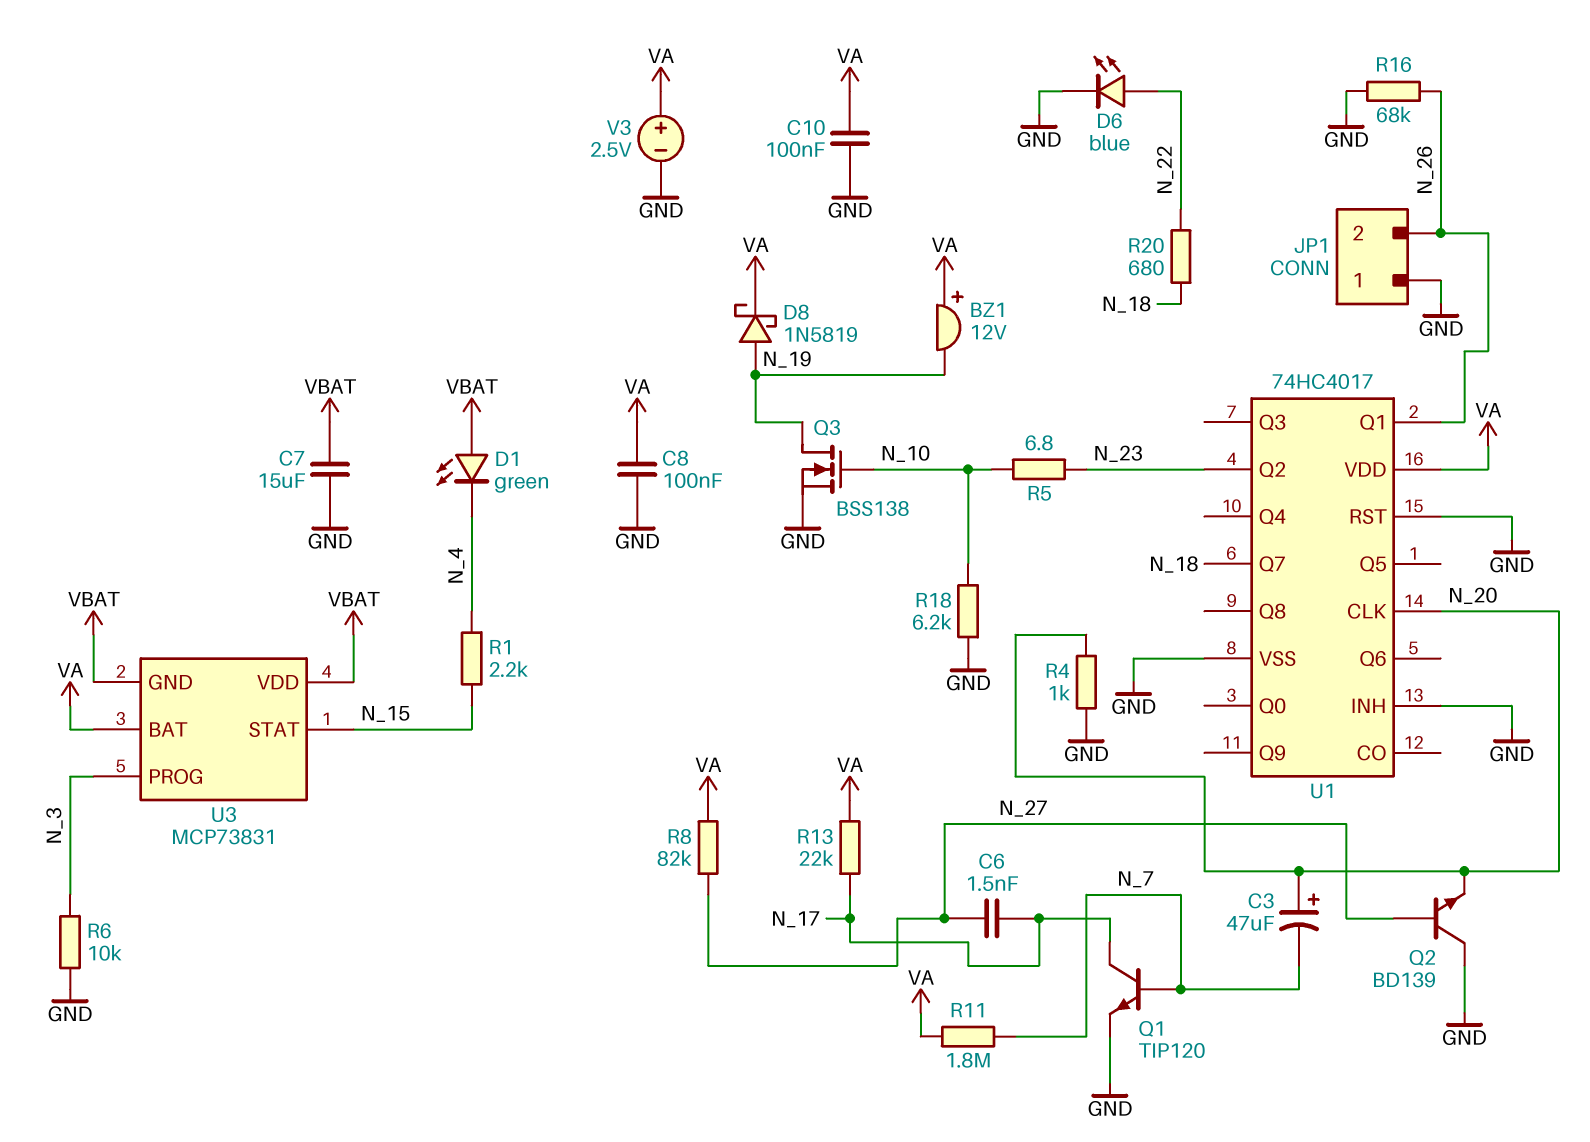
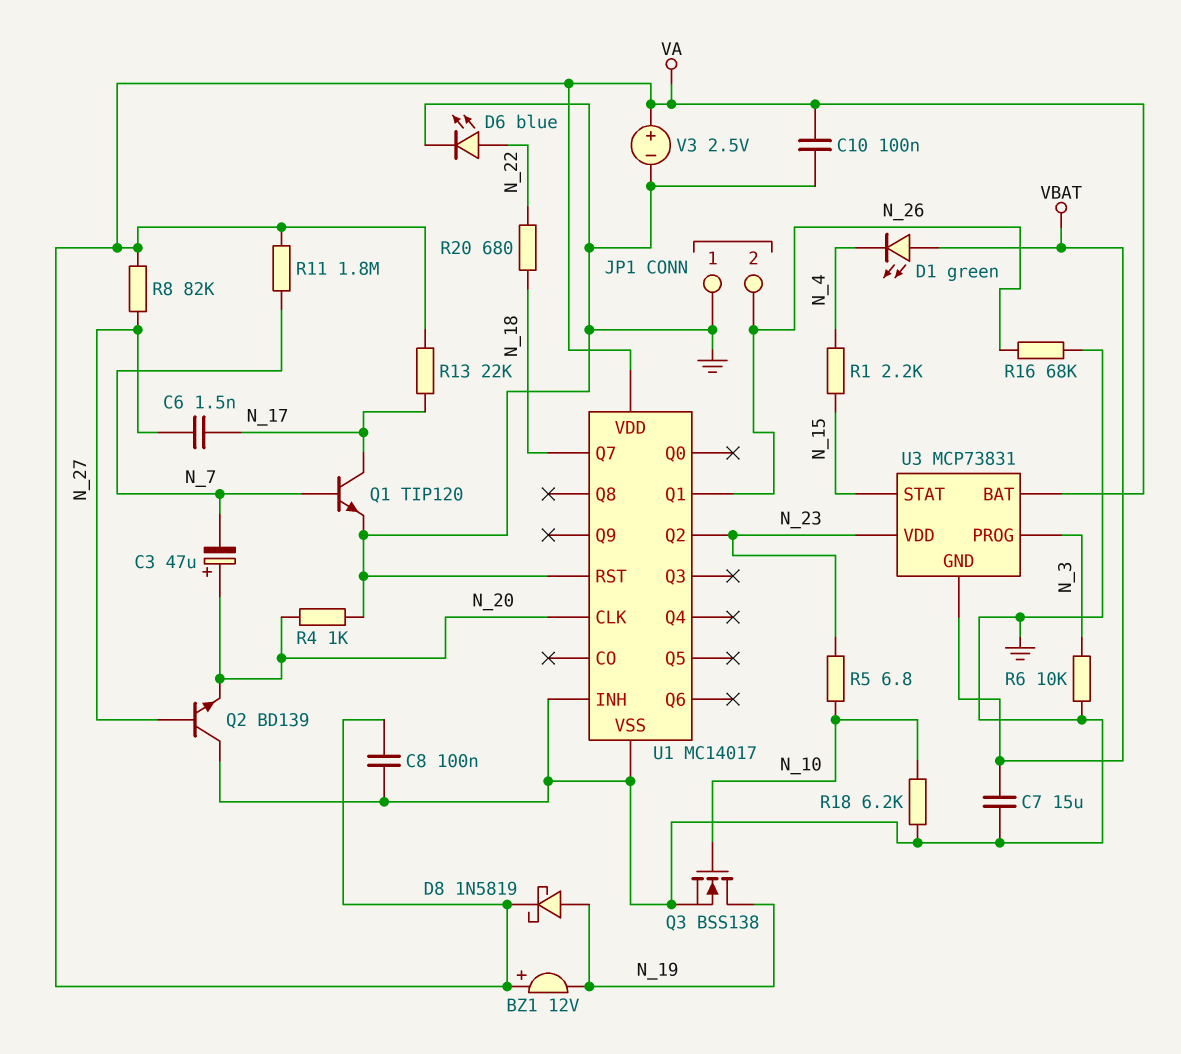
U1: 74HC4017 -> MC14017
U3 pin VDD: VBAT -> N_23

